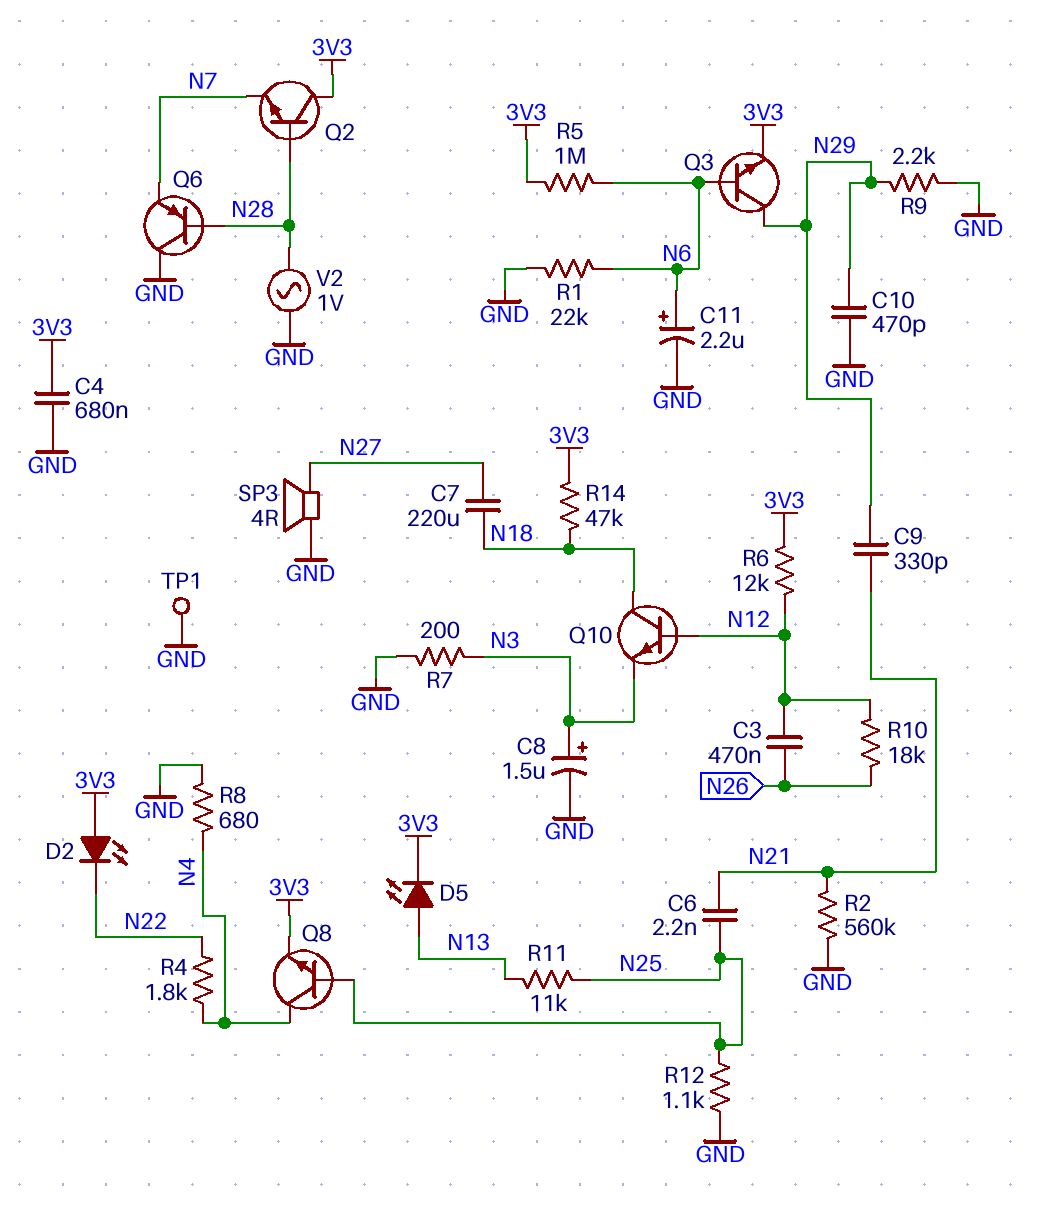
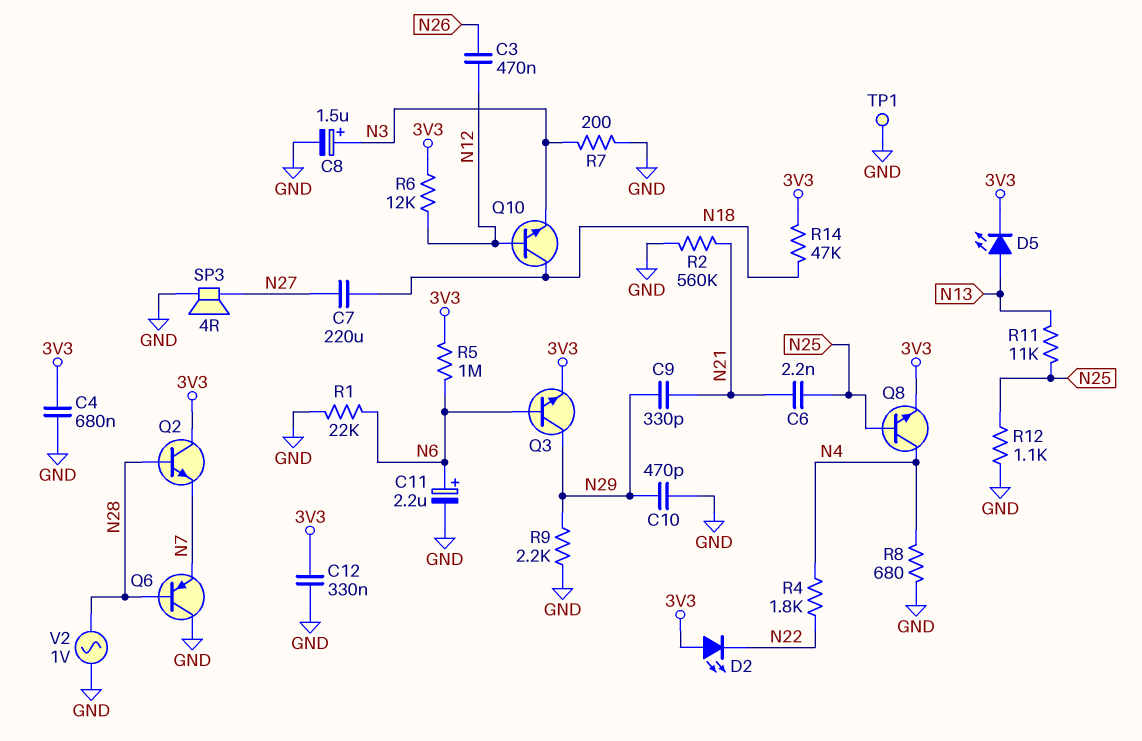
C12: none -> 330nF (3V3, GND)
R10: 18k (N12, N26) -> none

